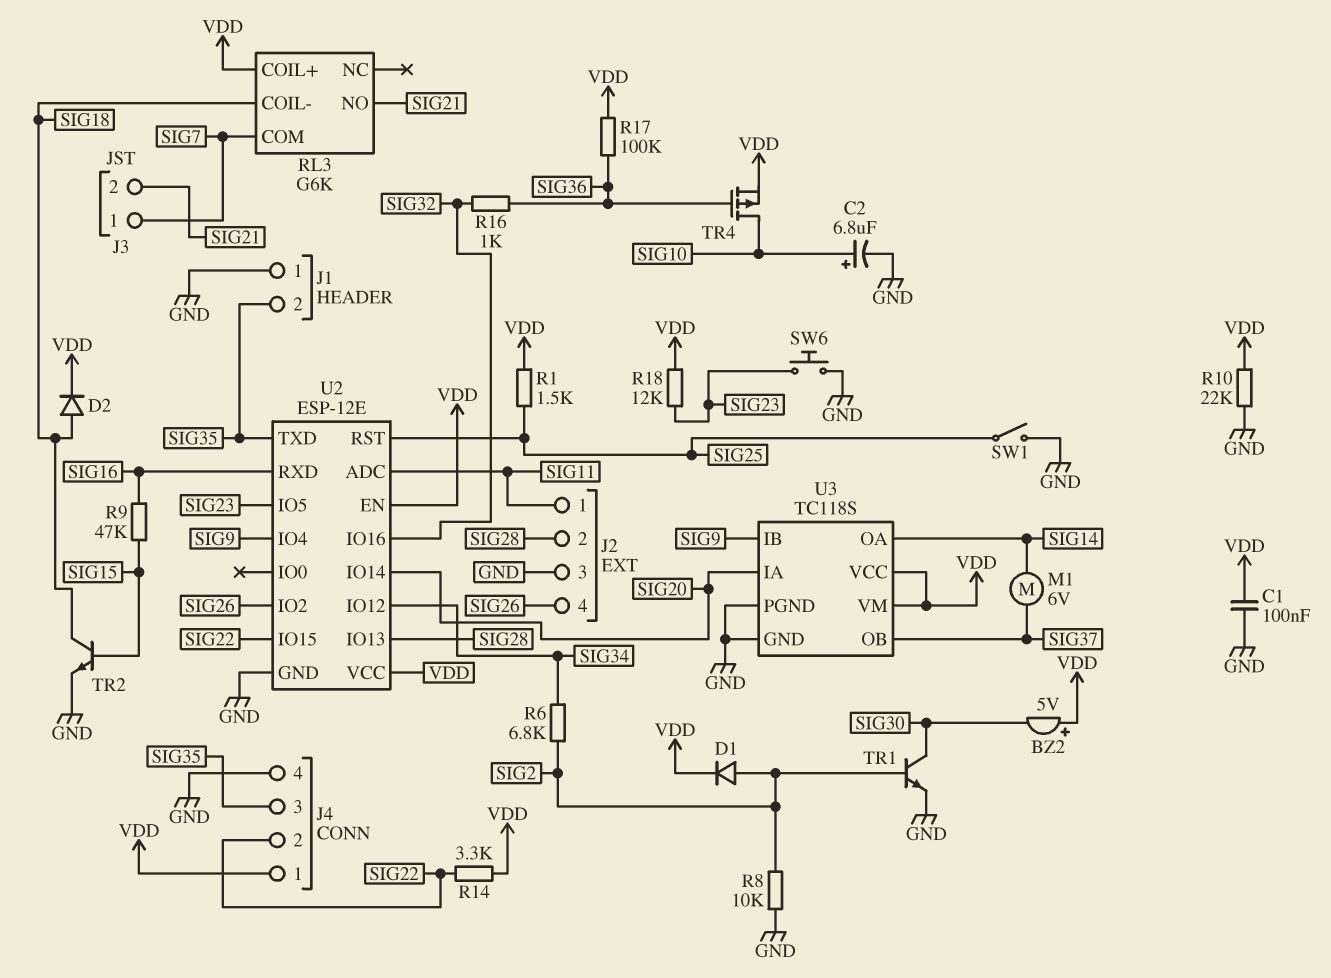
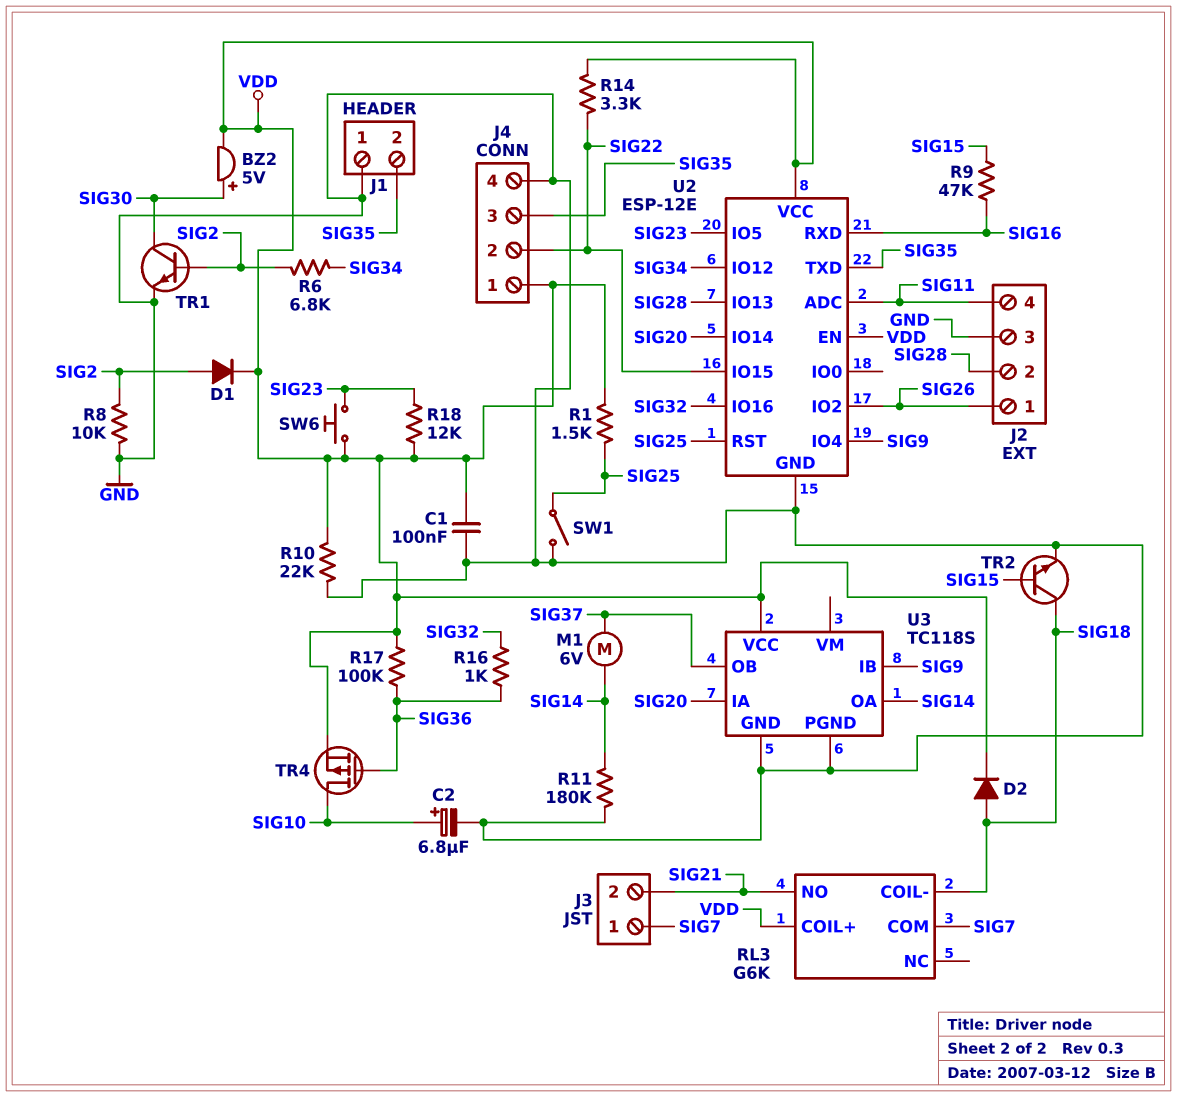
BZ2: buzzer 5V (plus VDD, minus SIG30) -> buzzer 5V (plus SIG30, minus VDD)
J2 pin 1: SIG11 -> SIG26
J2 pin 4: SIG26 -> SIG11
R11: none -> 180k (GND, SIG14)
SW6: button (GND, SIG23) -> button (SIG23, VDD)
U3 pin VM: VDD -> none

